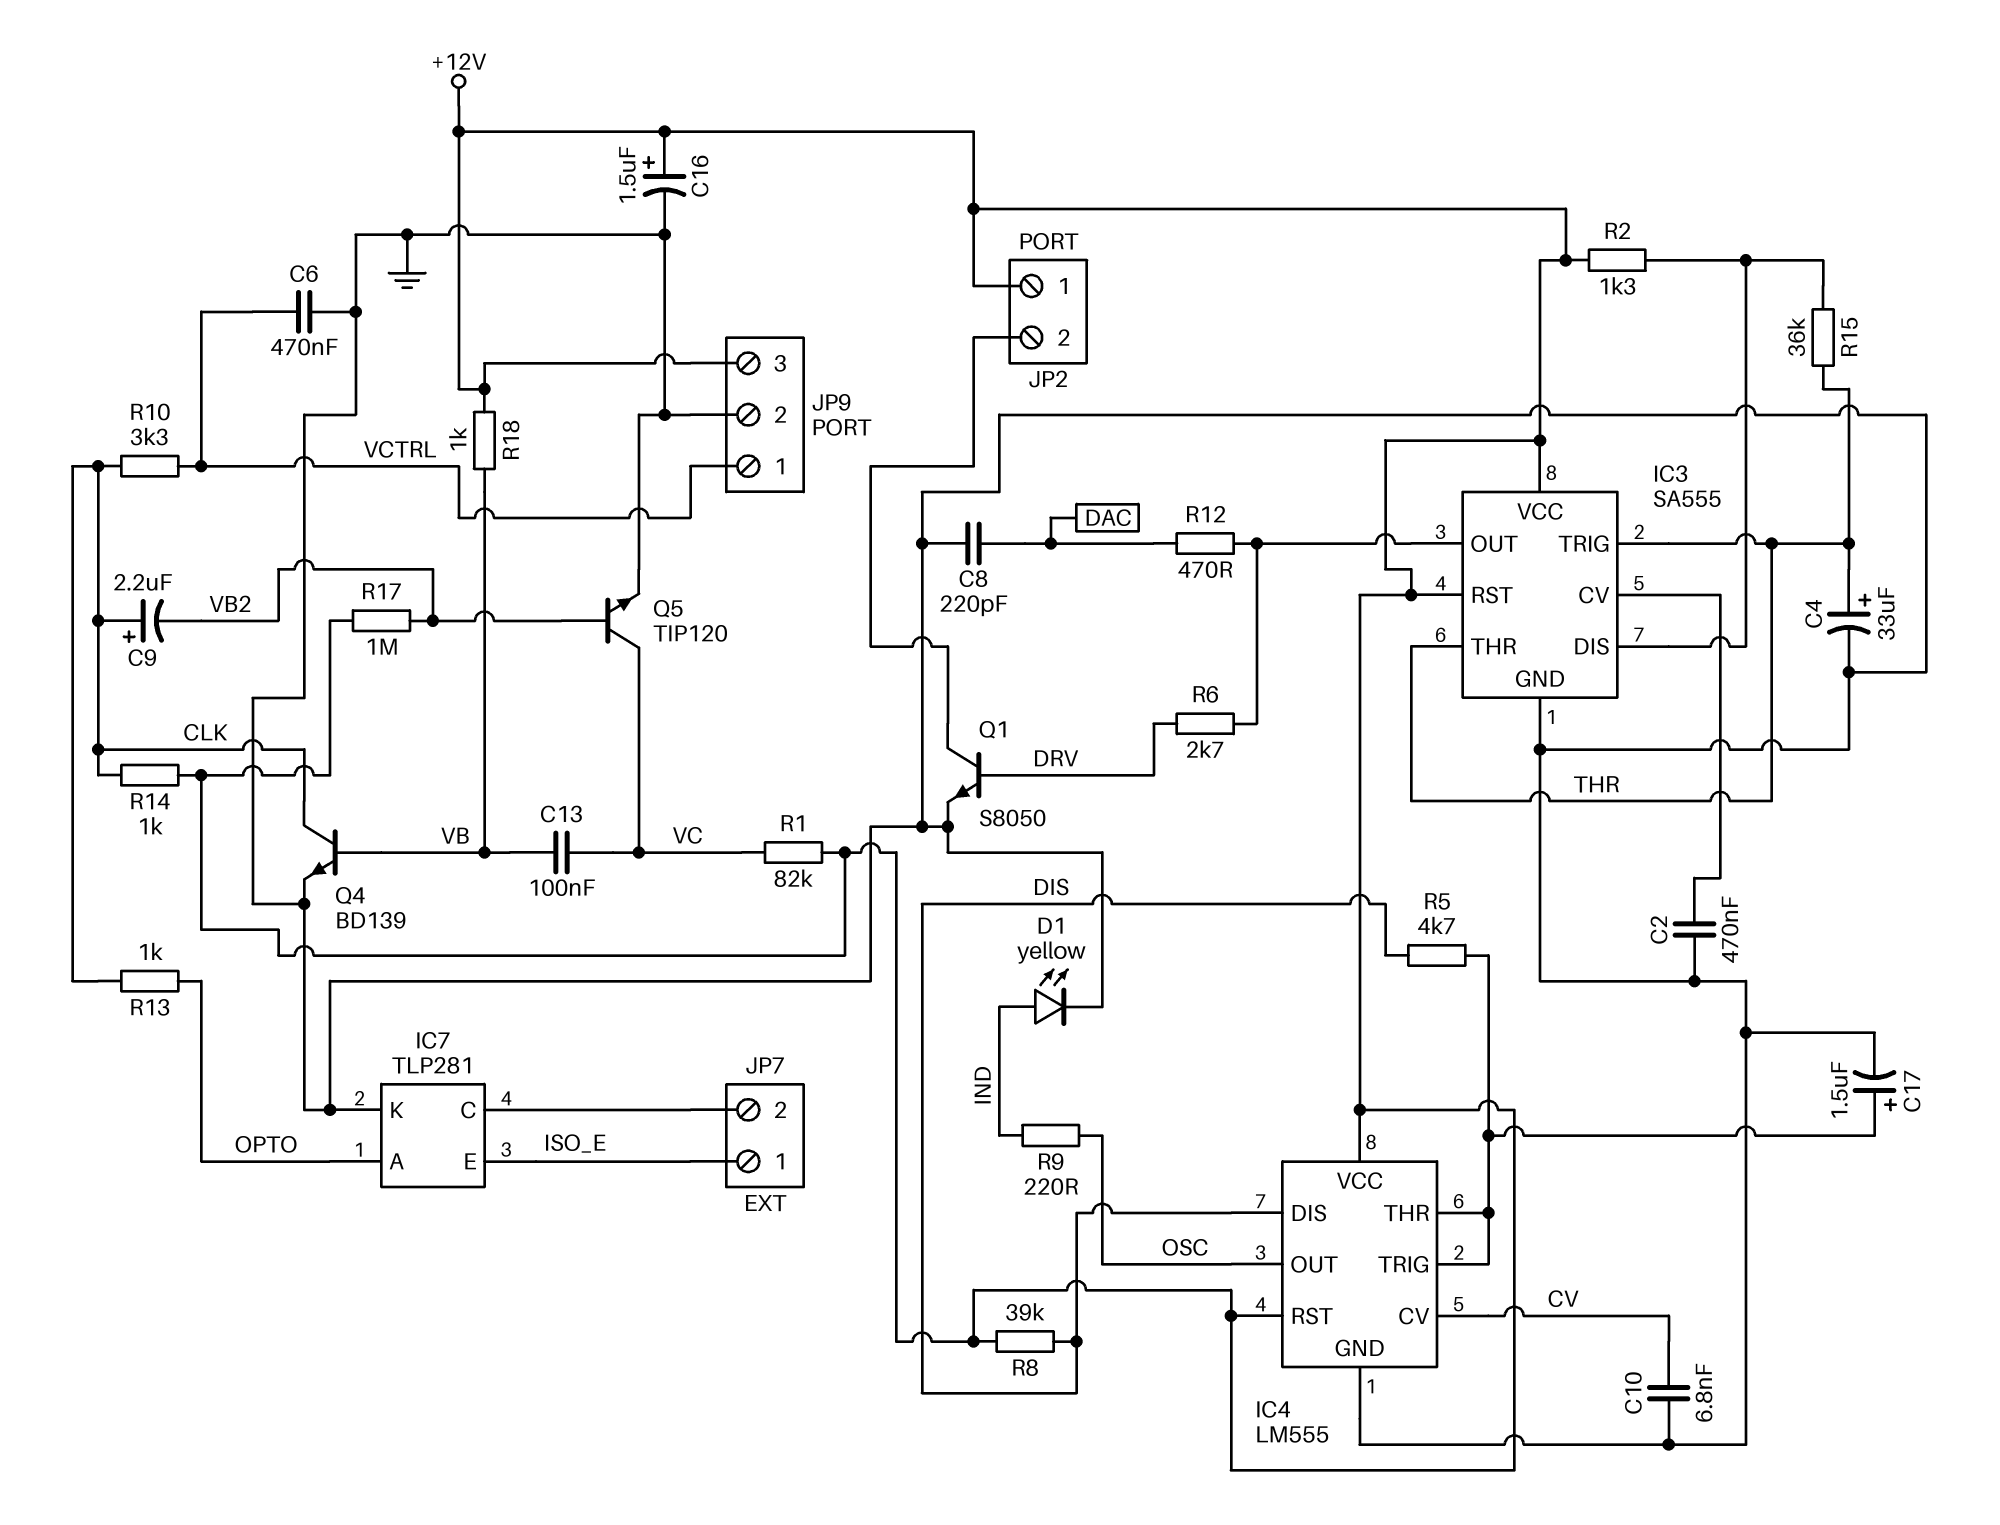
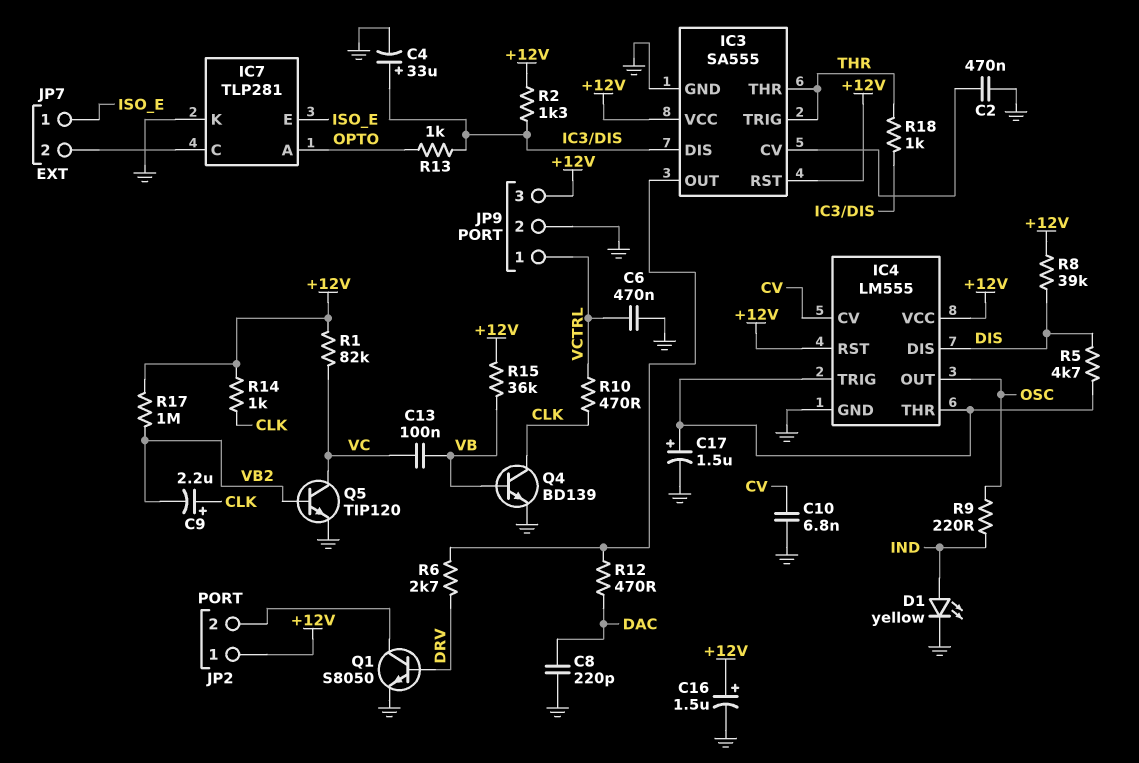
C4: 33uF (plus THR, minus GND) -> 33uF (plus IC3/DIS, minus GND)
R10: 3.3k (CLK, VCTRL) -> 470 (CLK, VCTRL)
R13: 1k (CLK, OPTO) -> 1k (IC3/DIS, OPTO)
R15: 36k (IC3/DIS, THR) -> 36k (+12V, VB)
R18: 1k (+12V, VB) -> 1k (IC3/DIS, THR)

